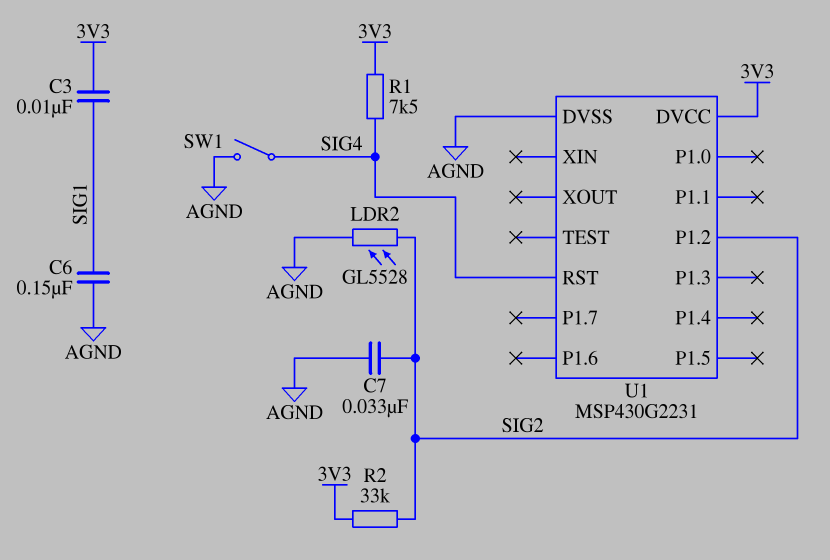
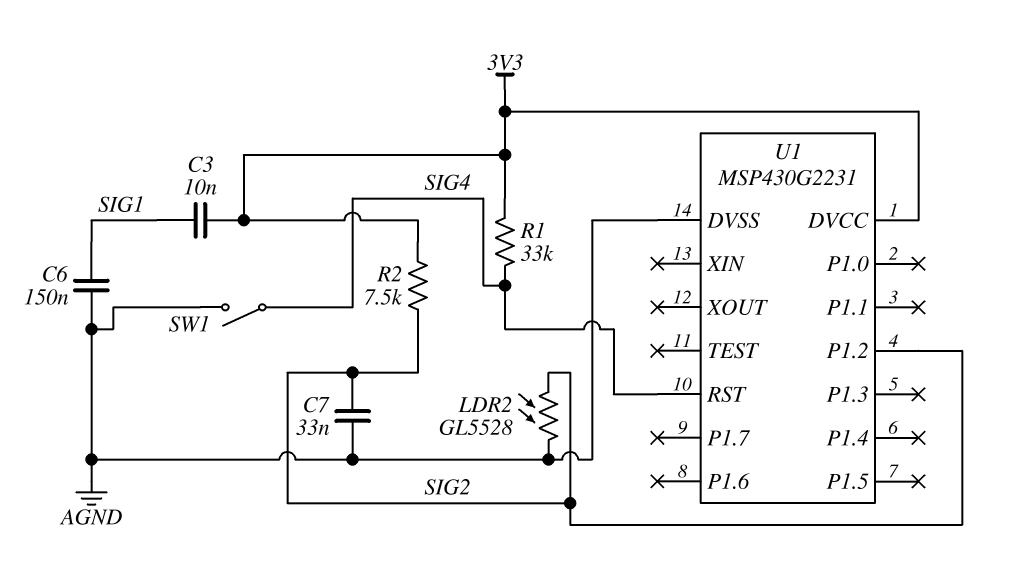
R1: 7.5k (3V3, SIG4) -> 33k (3V3, SIG4)
R2: 33k (3V3, SIG2) -> 7.5k (3V3, SIG2)

